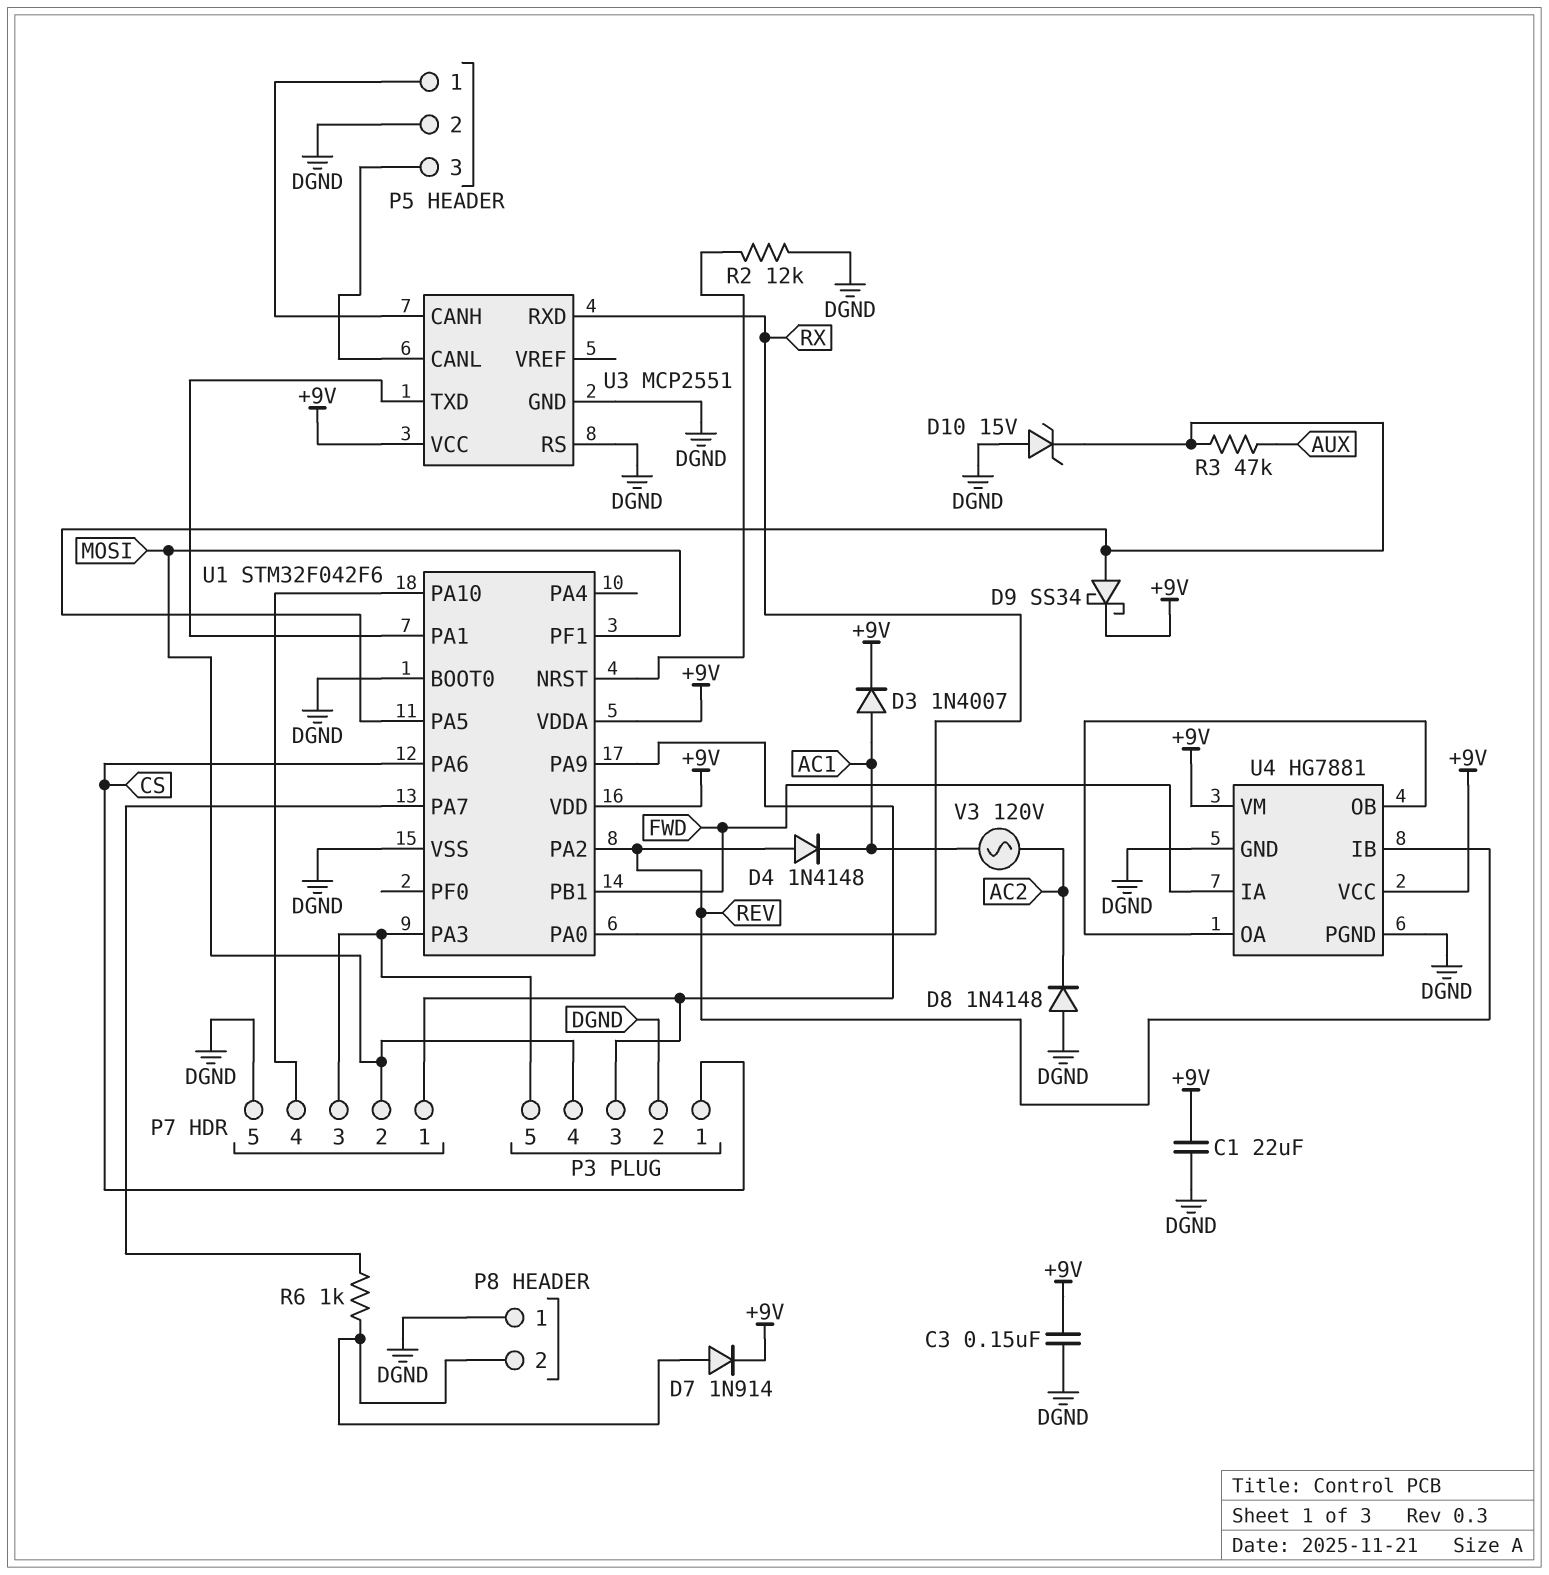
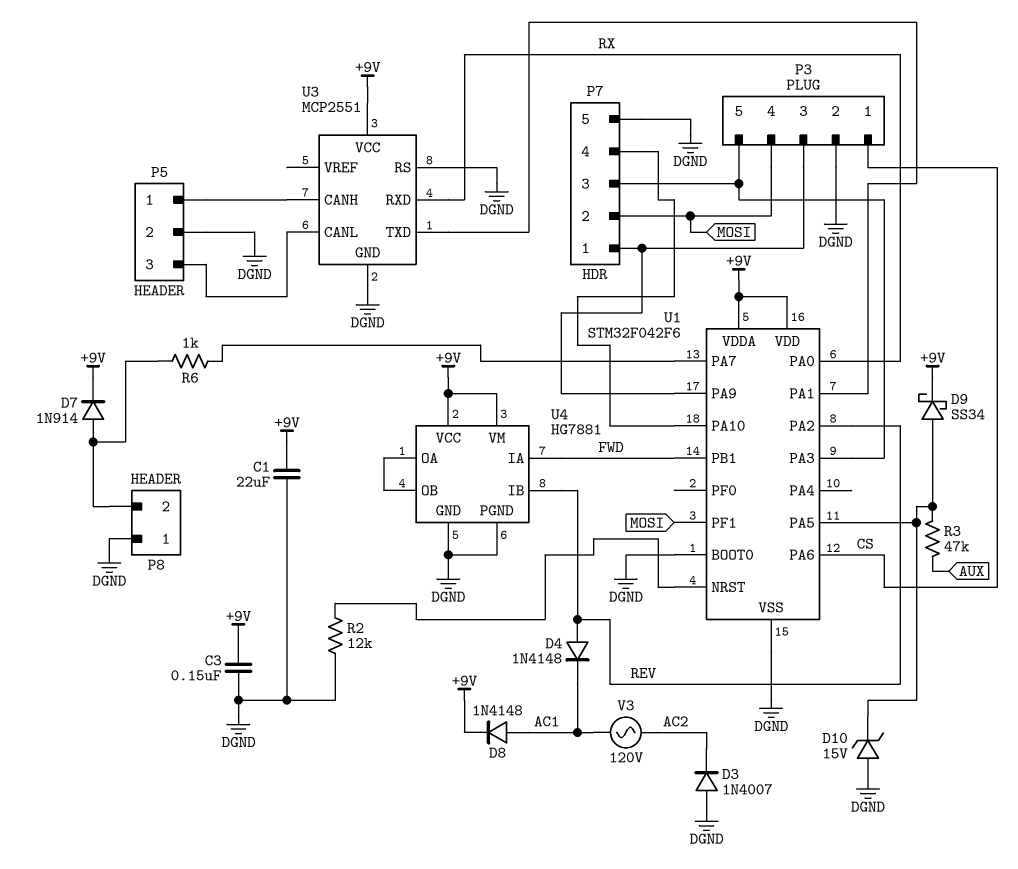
D3: diode 1N4007 (A AC1, K +9V) -> diode 1N4007 (A DGND, K AC2)
D8: diode 1N4148 (A DGND, K AC2) -> diode 1N4148 (A AC1, K +9V)

